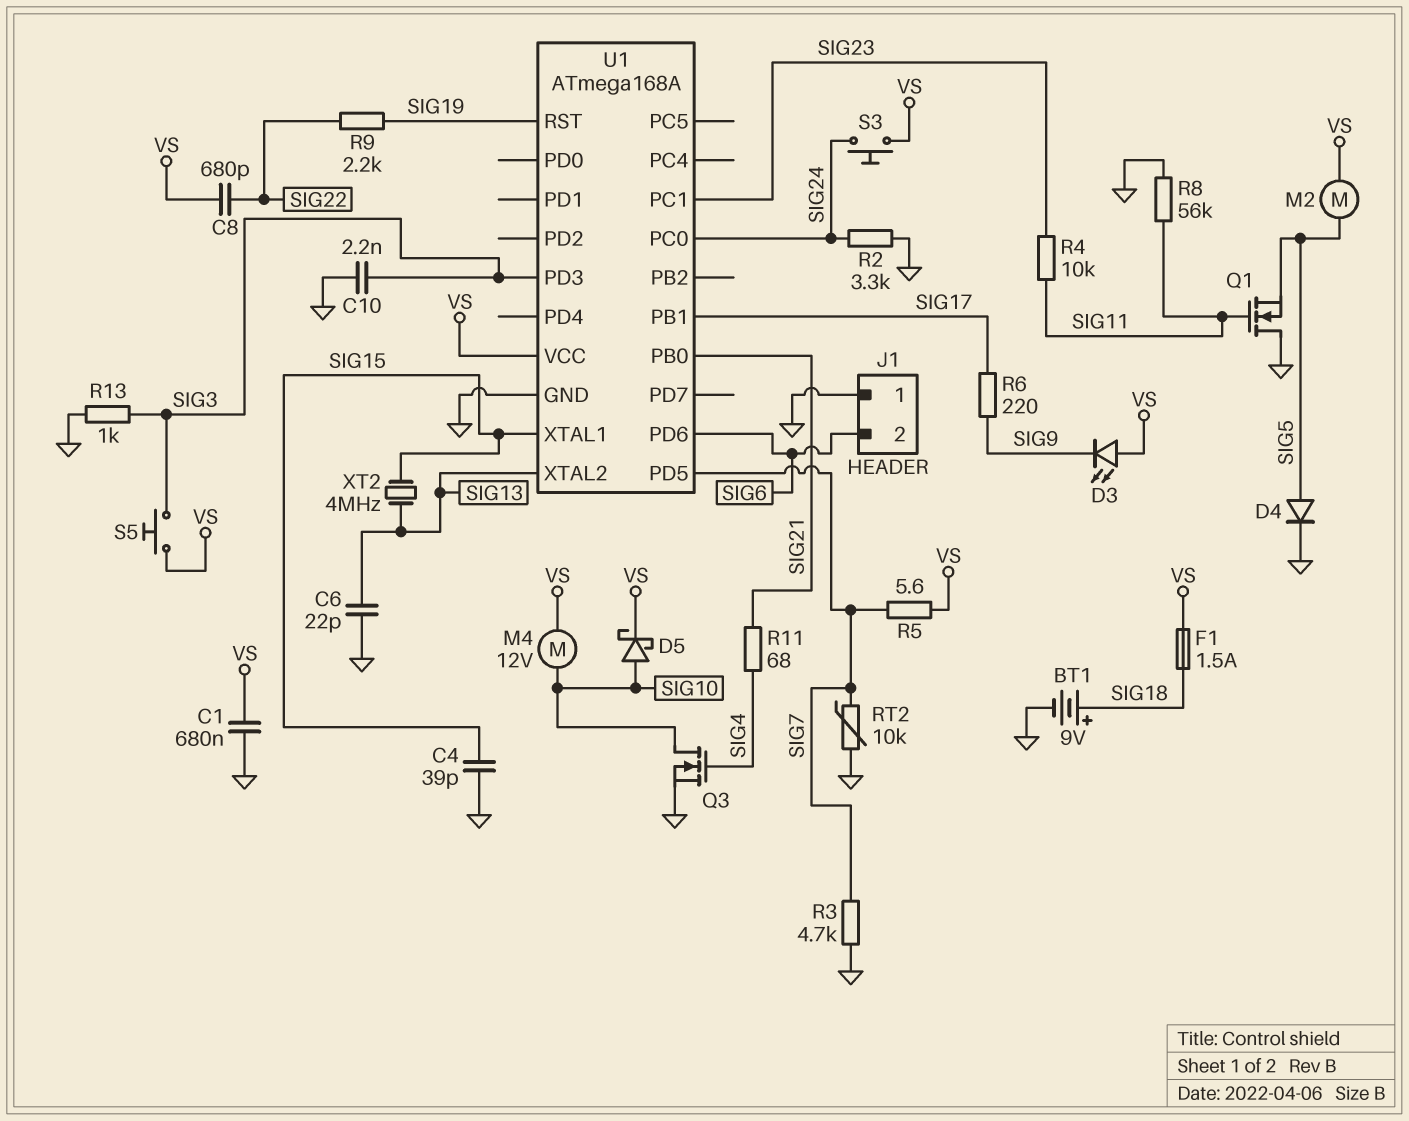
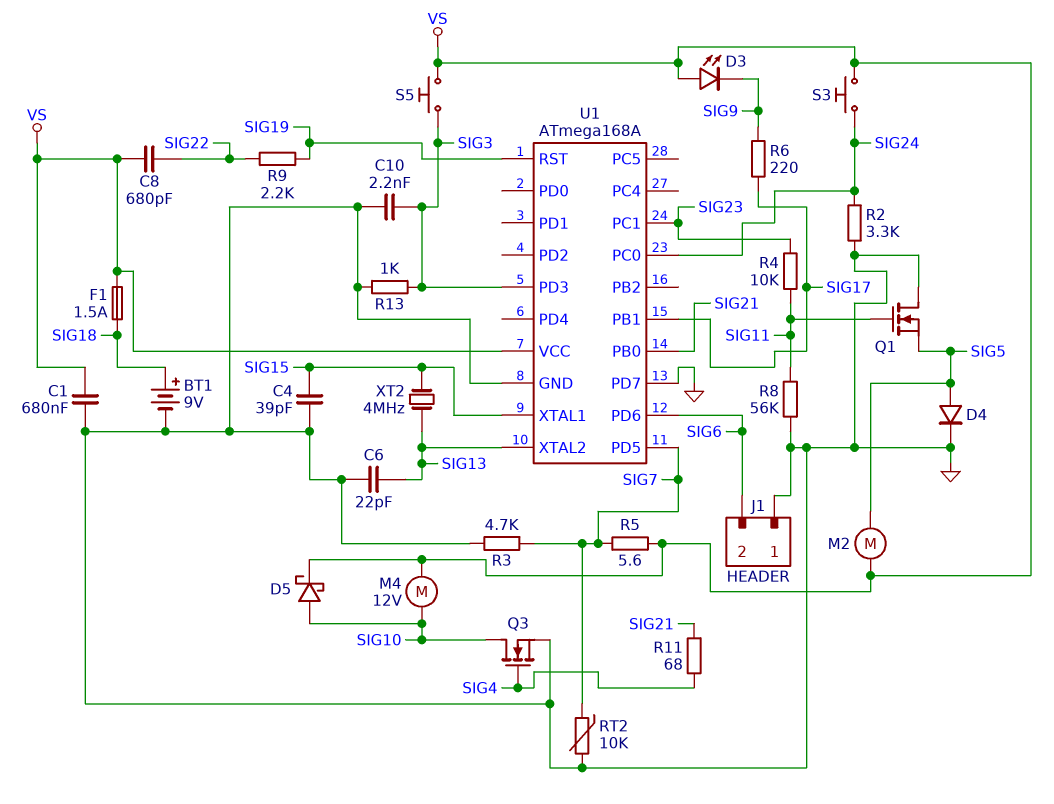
U1 pin PD7: none -> GND

